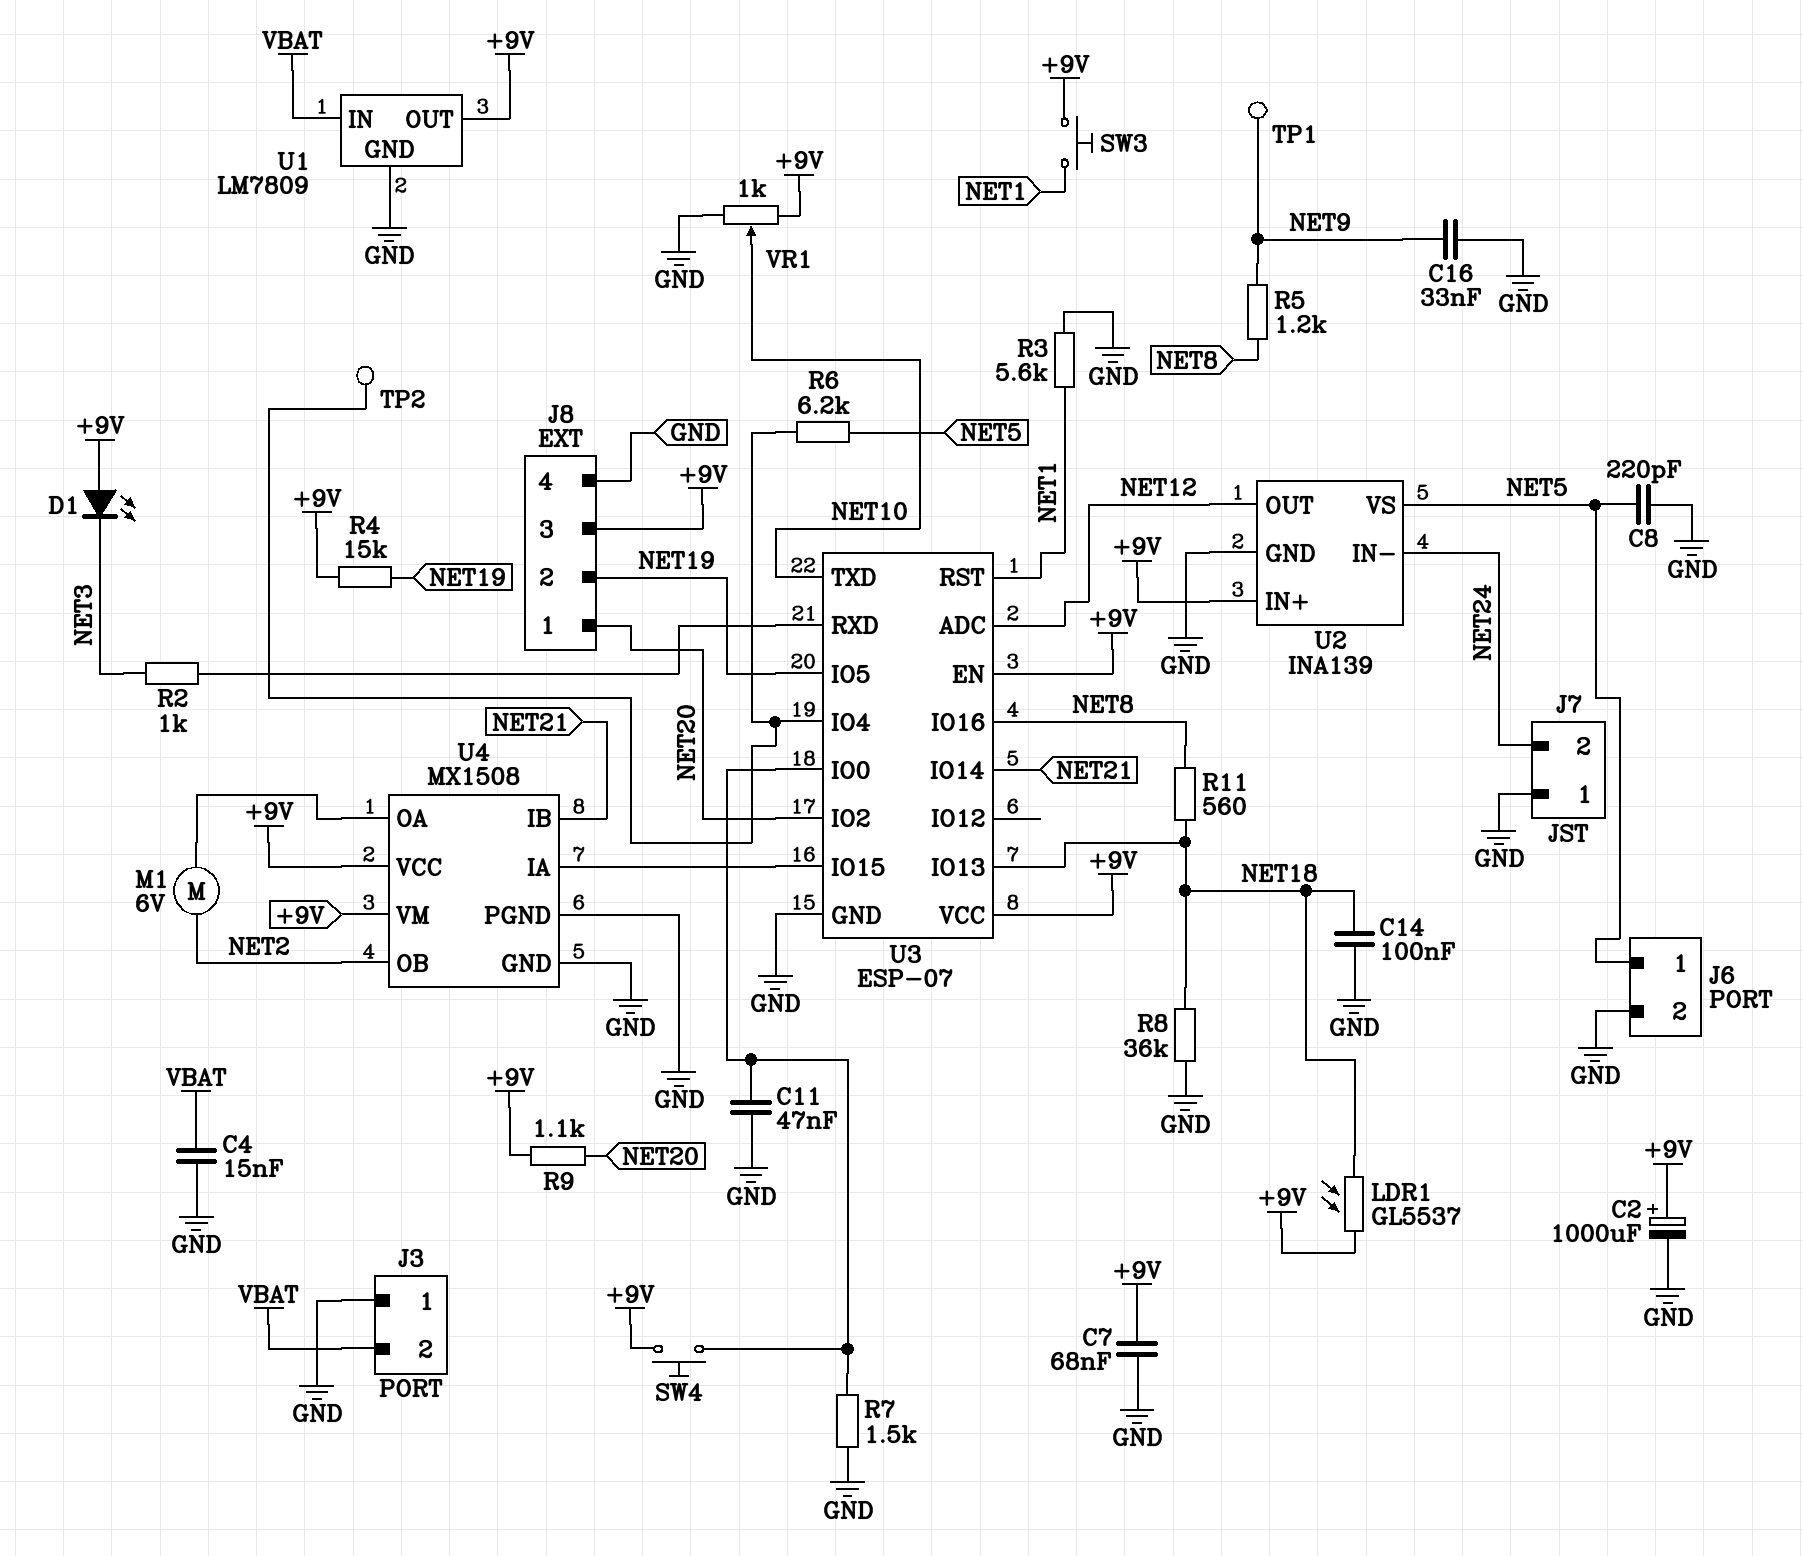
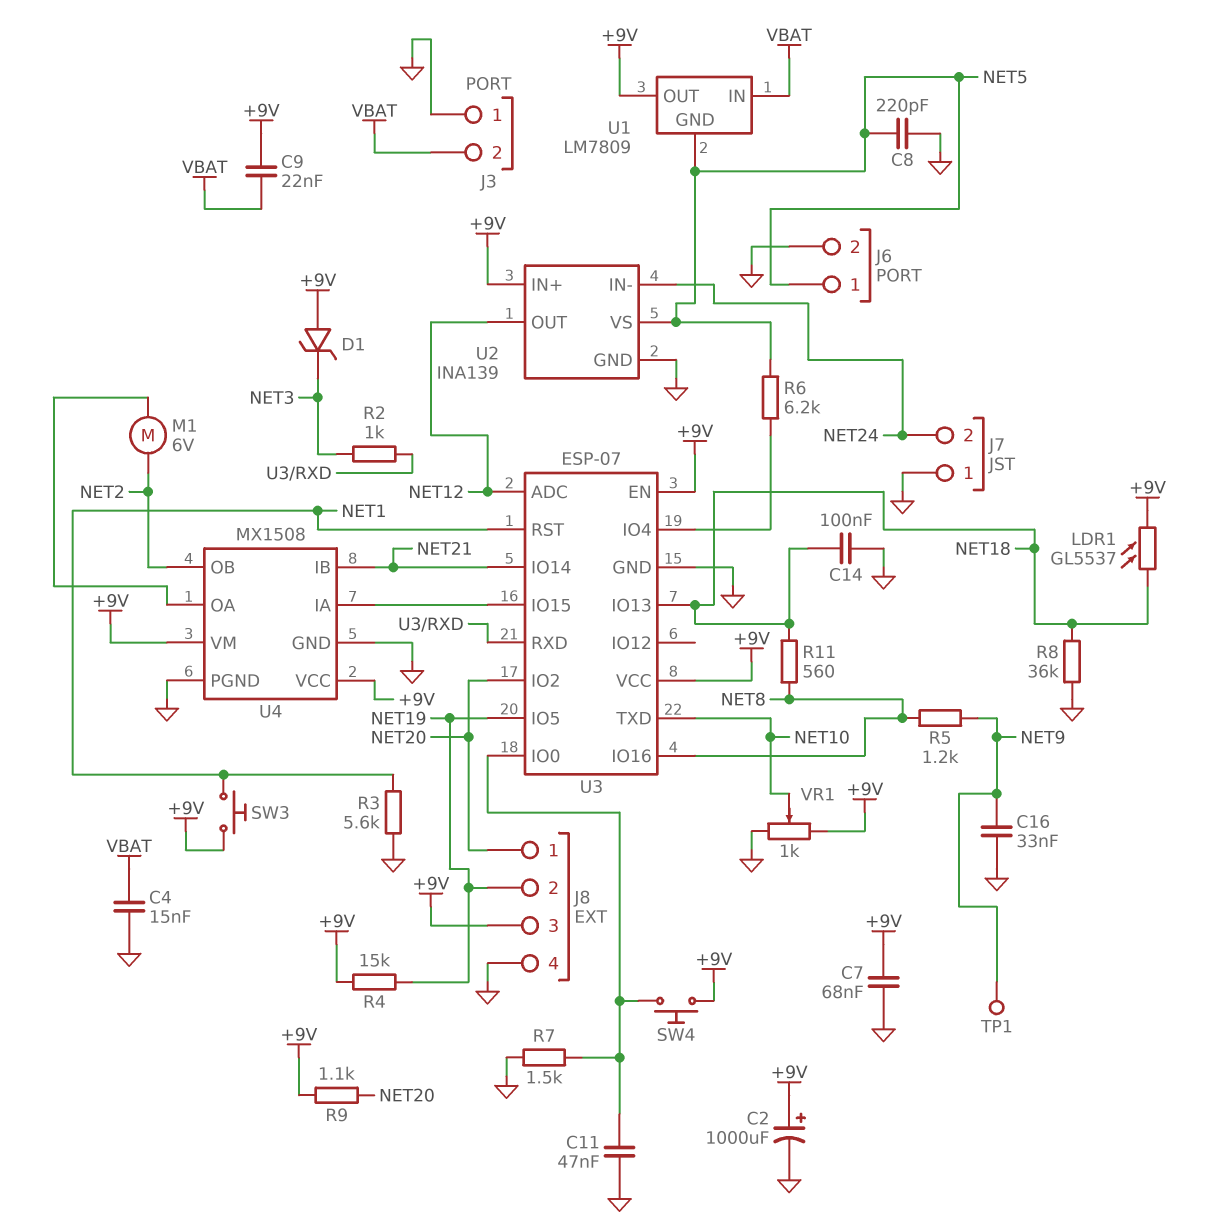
C9: none -> 22nF (+9V, VBAT)
D1: LED (A +9V, K NET3) -> zener (A +9V, K NET3)
TP2: test point (U3/IO4) -> none
U1 pin GND: GND -> NET5

